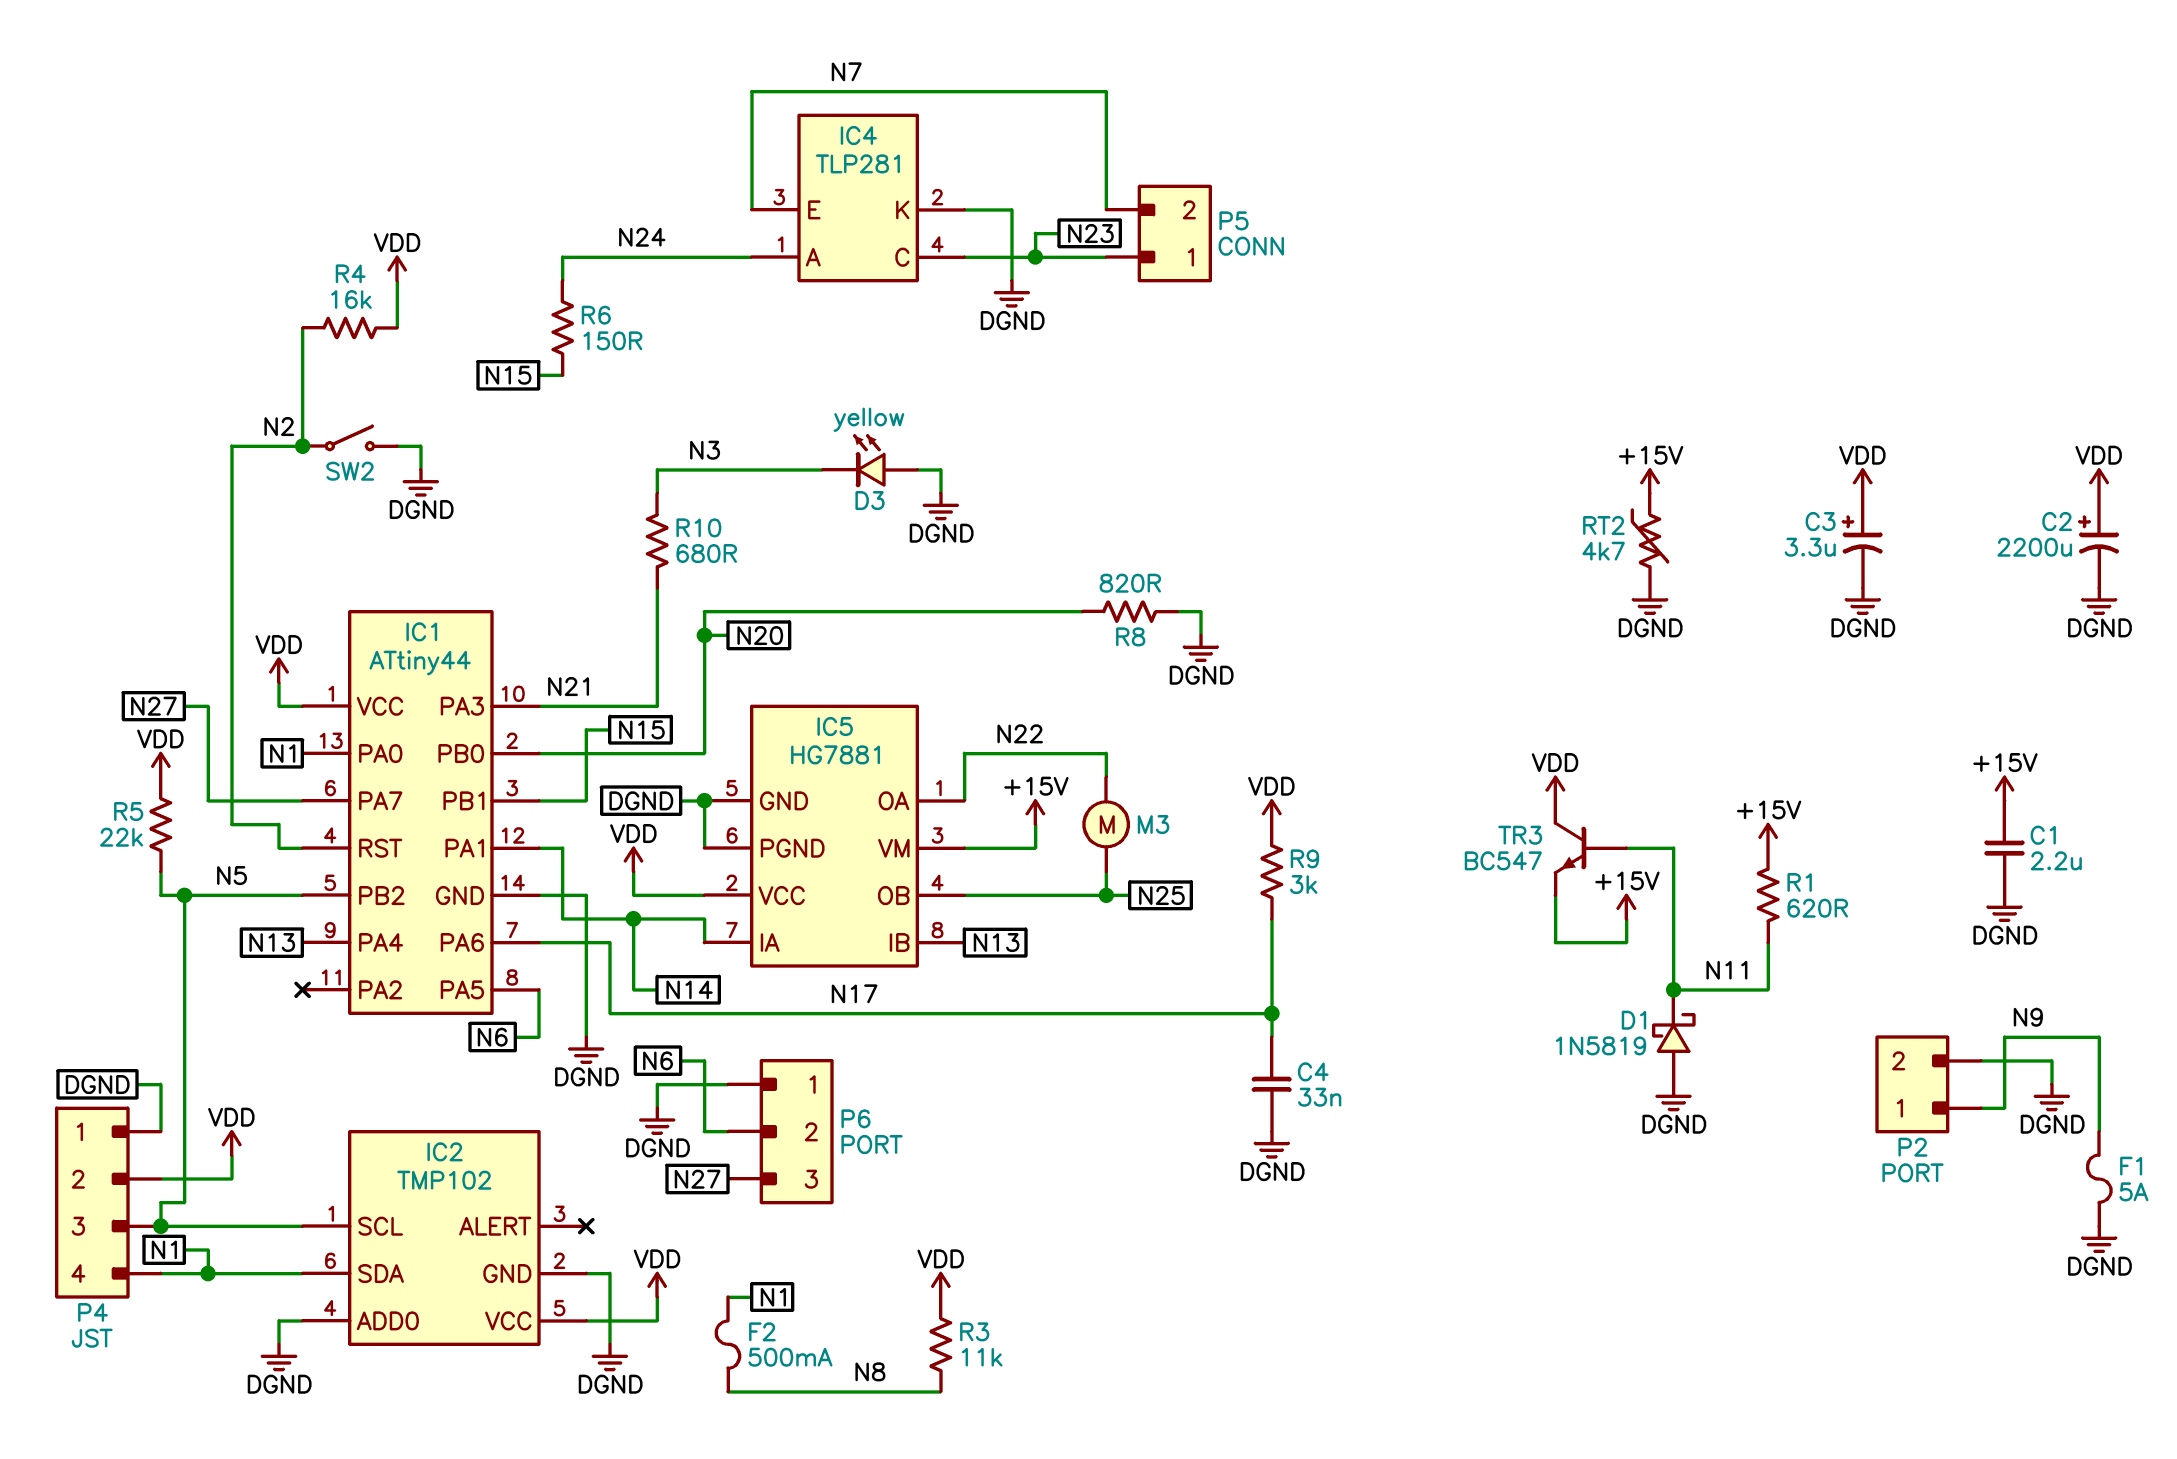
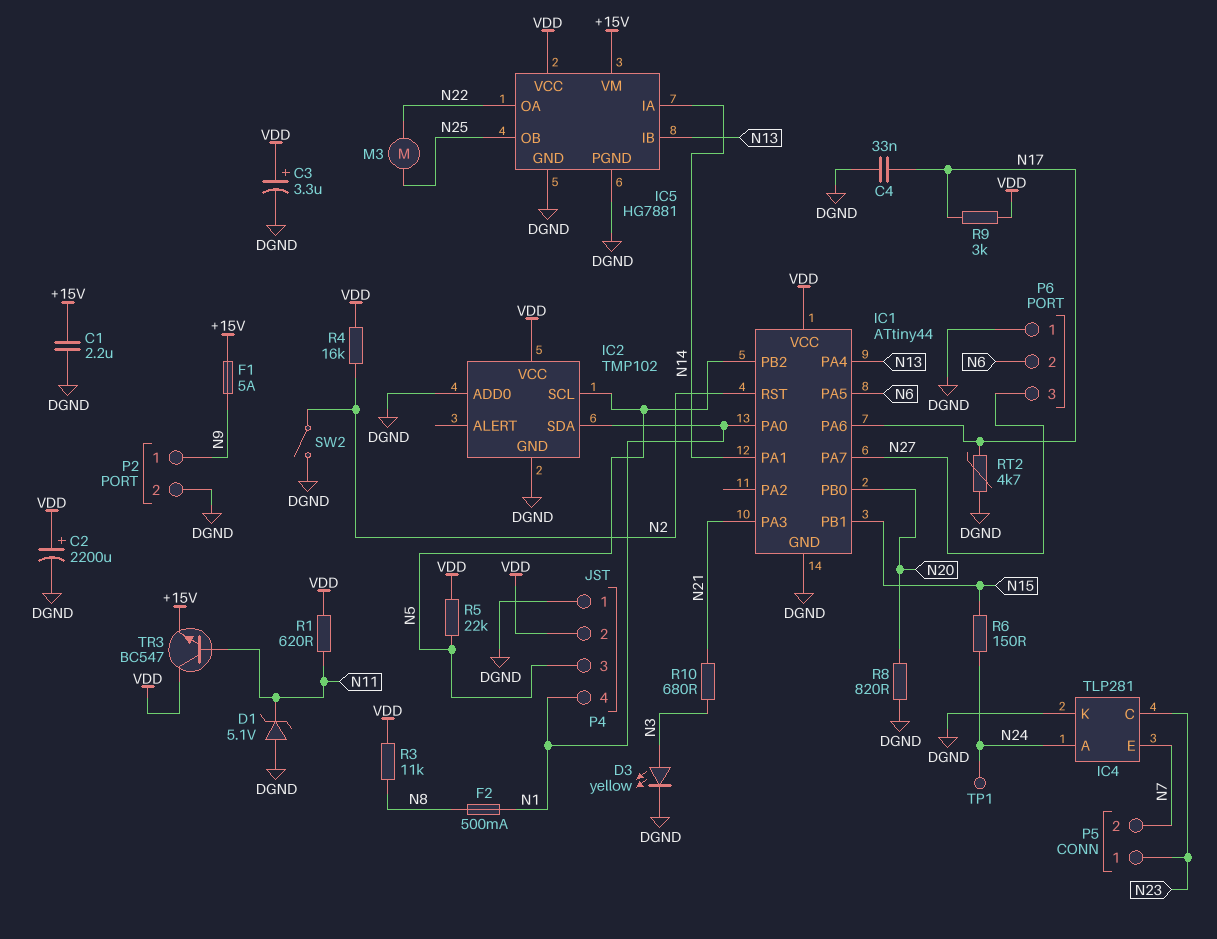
D1: schottky 1N5819 (A DGND, K N11) -> zener 5.1V (A DGND, K N11)
D3: LED yellow (A DGND, K N3) -> LED yellow (A N3, K DGND)
F1: 5A (DGND, N9) -> 5A (+15V, N9)
R1: 620 (+15V, N11) -> 620 (N11, VDD)
RT2: 4.7k (+15V, DGND) -> 4.7k (DGND, N17)
TP1: none -> test point (N24)

